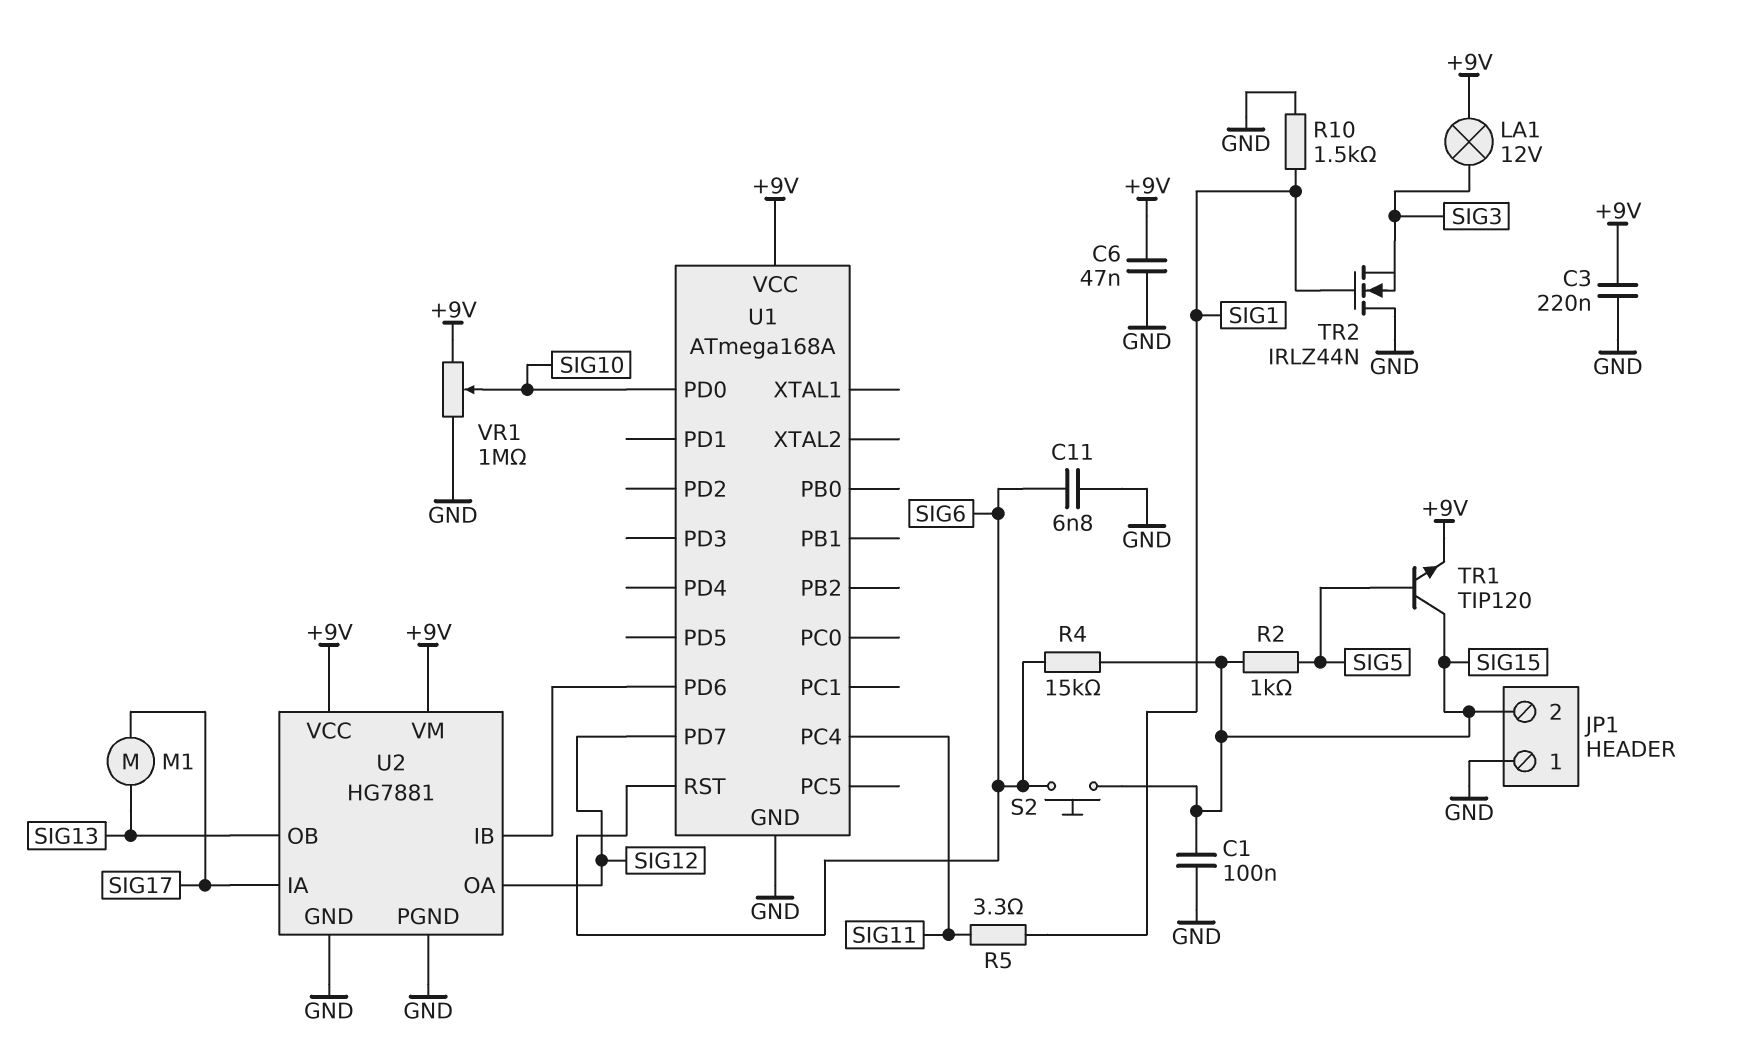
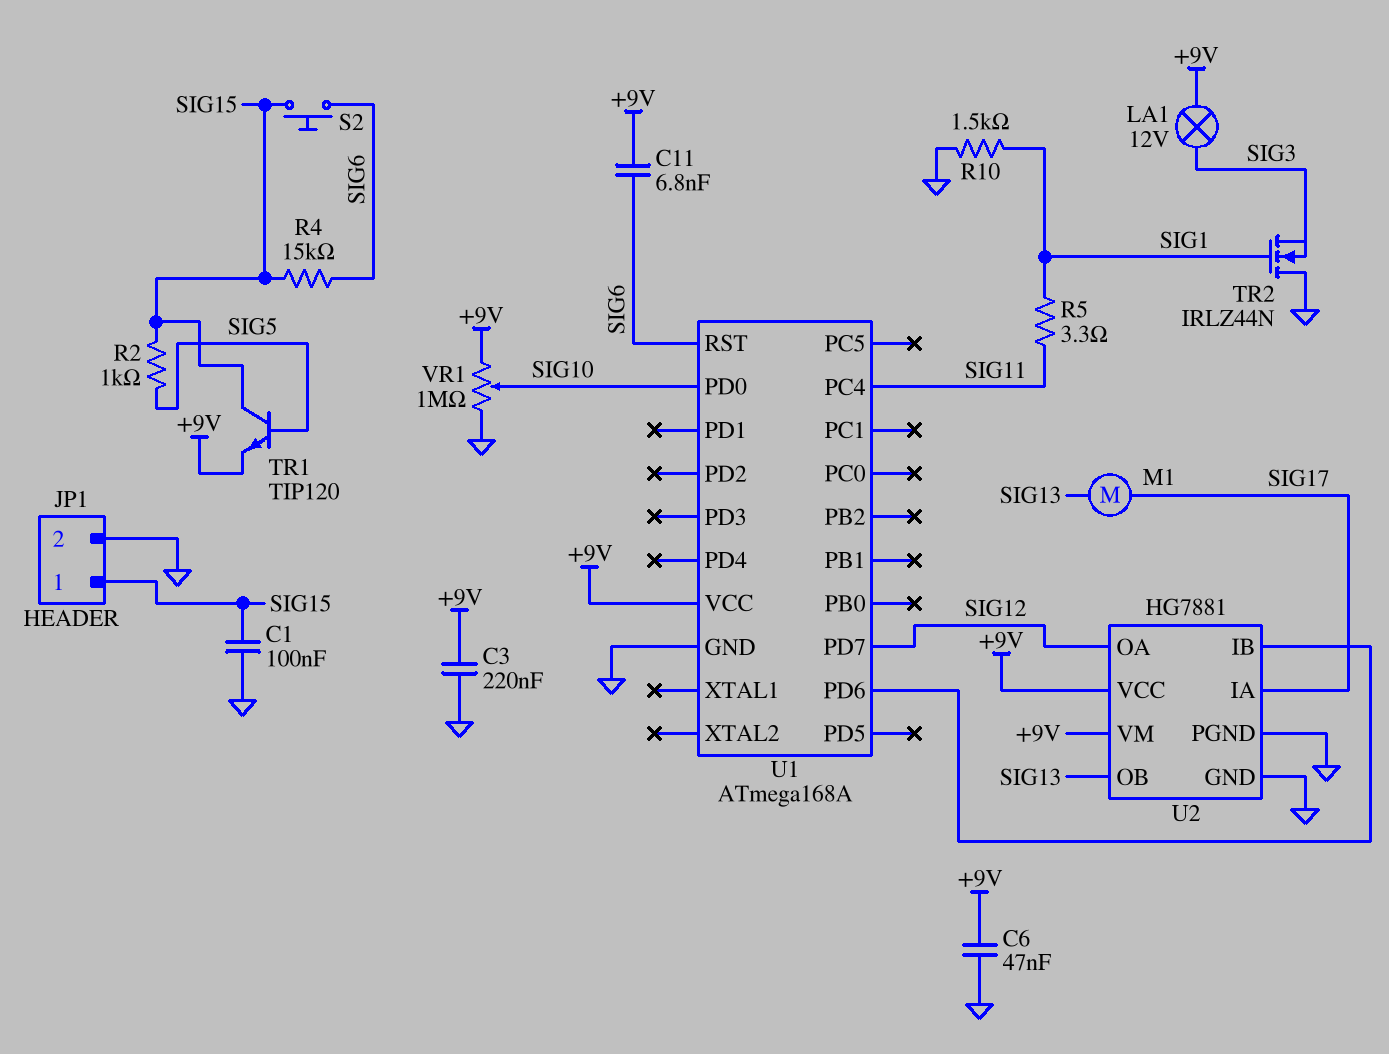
C11: 6.8nF (GND, SIG6) -> 6.8nF (+9V, SIG6)
JP1 pin 1: GND -> SIG15
JP1 pin 2: SIG15 -> GND

